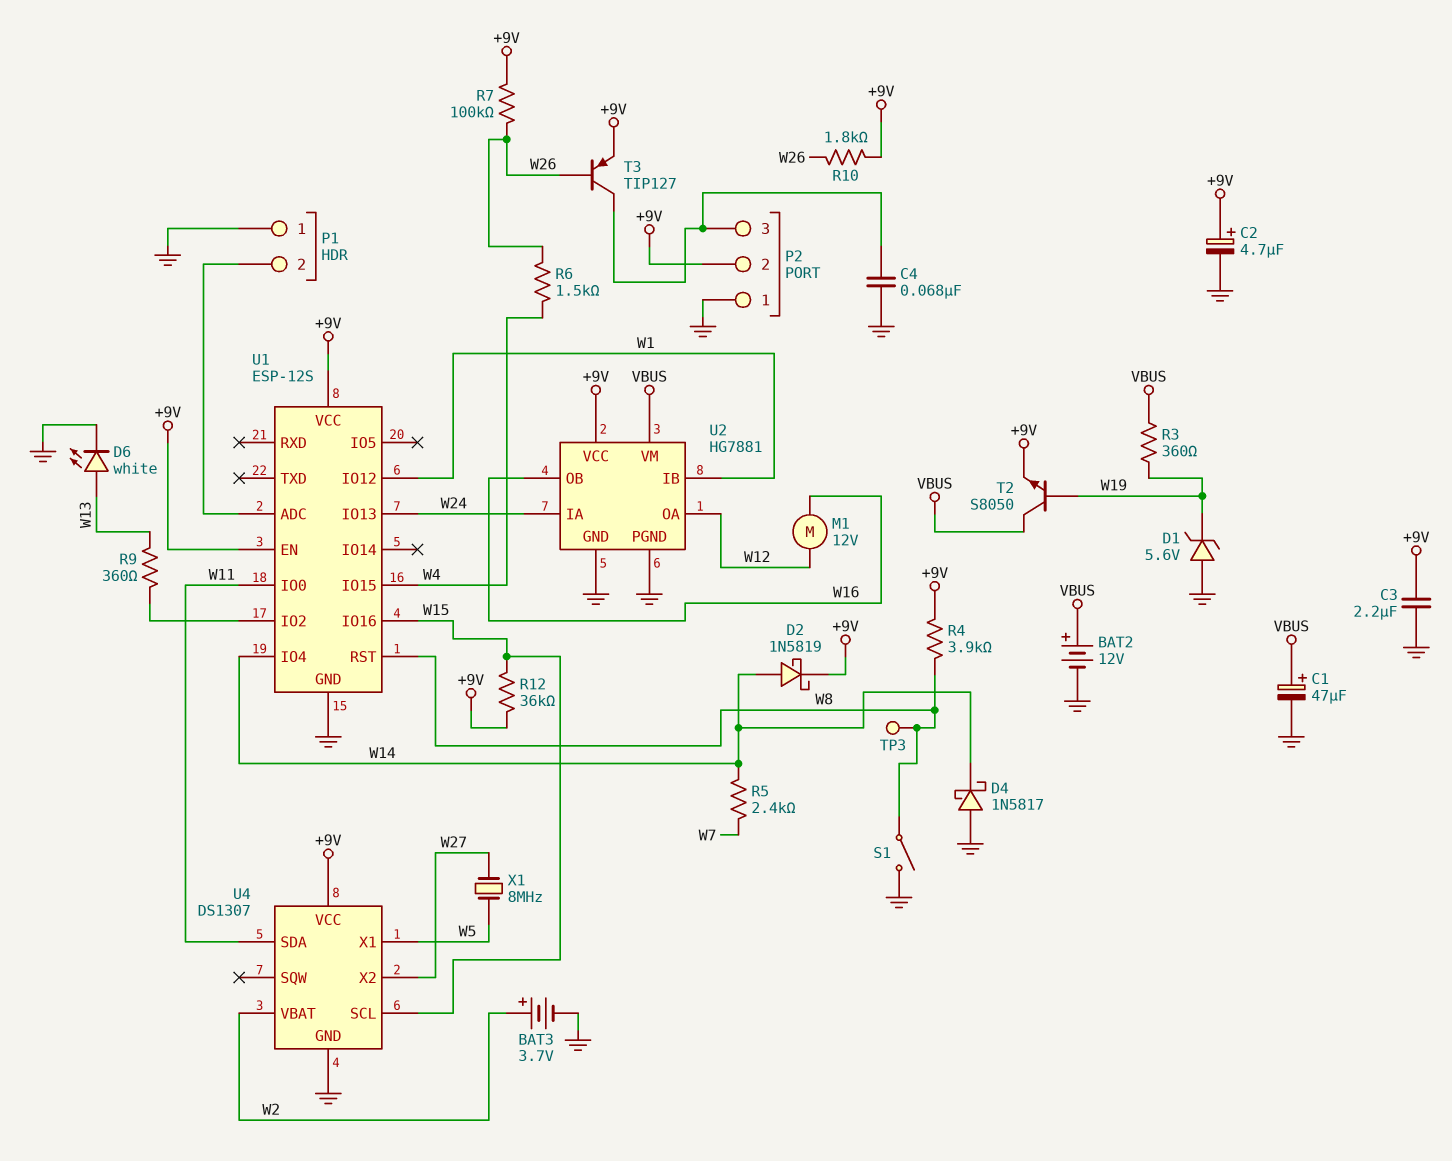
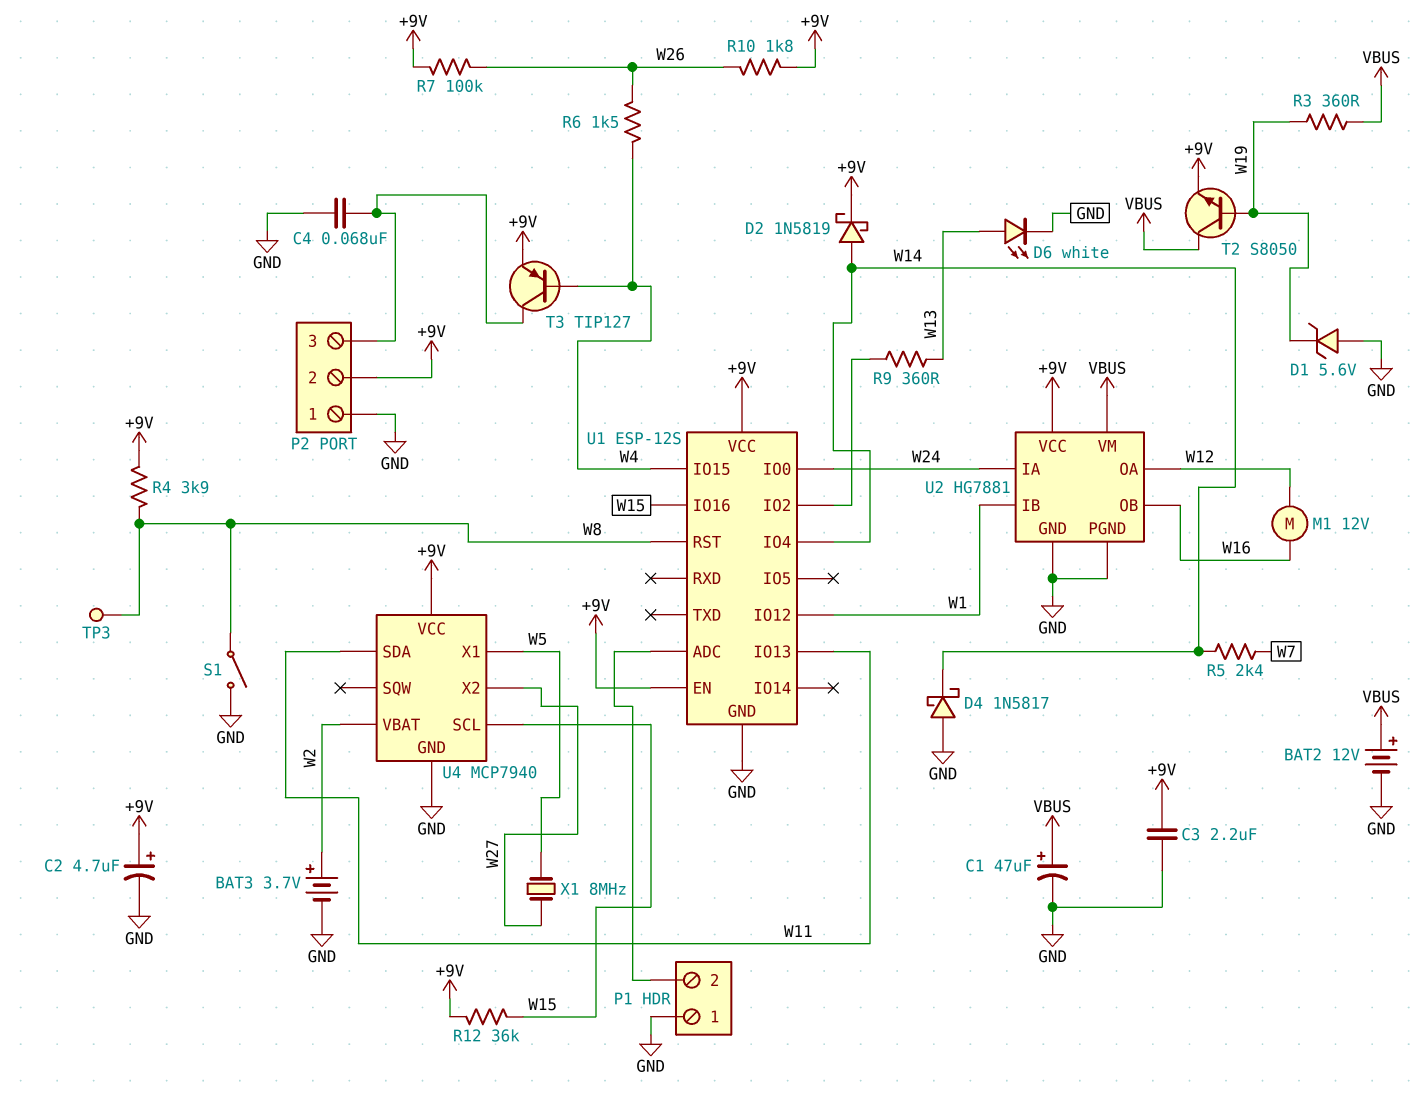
T3: PNP TIP127 (B W26, C P2/3, E +9V) -> PNP TIP127 (B W4, C P2/3, E +9V)
U1 pin IO0: W11 -> W24
U1 pin IO13: W24 -> W11
U4: DS1307 -> MCP7940

